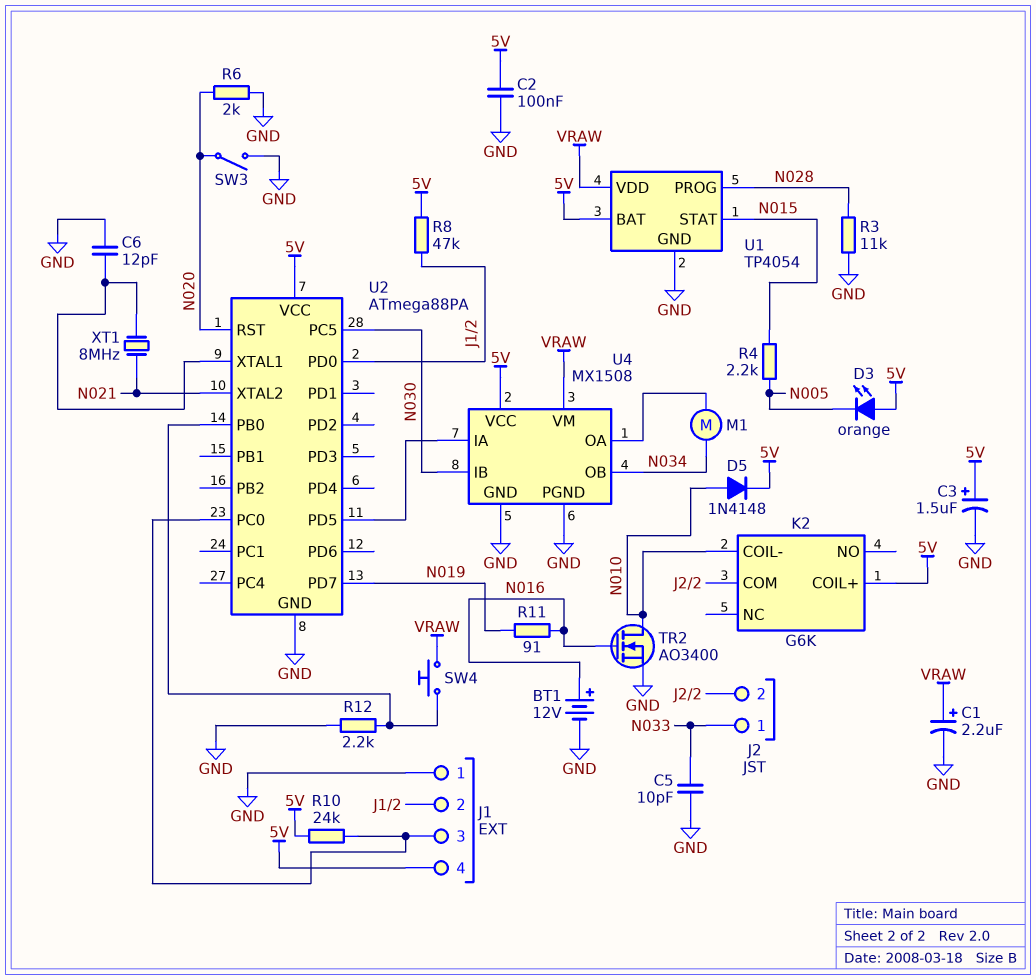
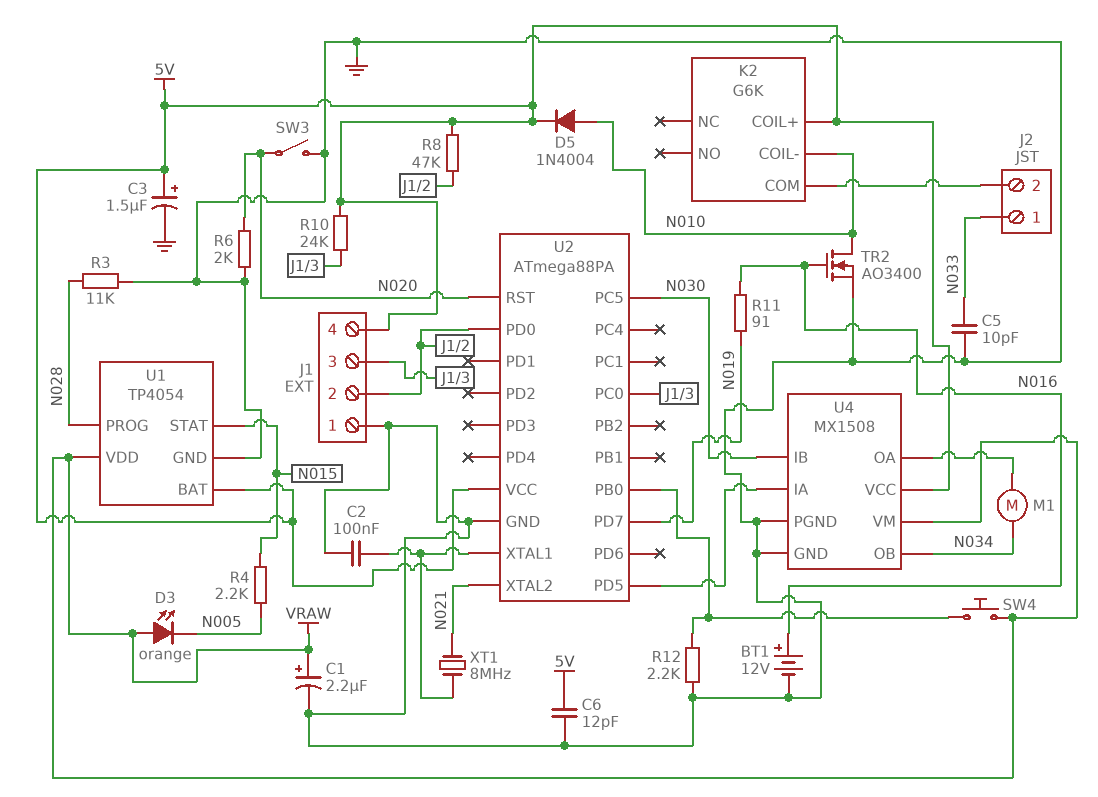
C2: 100nF (5V, GND) -> 100nF (GND, U2/XTAL1)
C6: 12pF (GND, U2/XTAL1) -> 12pF (5V, GND)
D3: LED orange (A 5V, K N005) -> LED orange (A VRAW, K N005)
D5: diode 1N4148 (A N010, K 5V) -> diode 1N4004 (A N010, K 5V)

